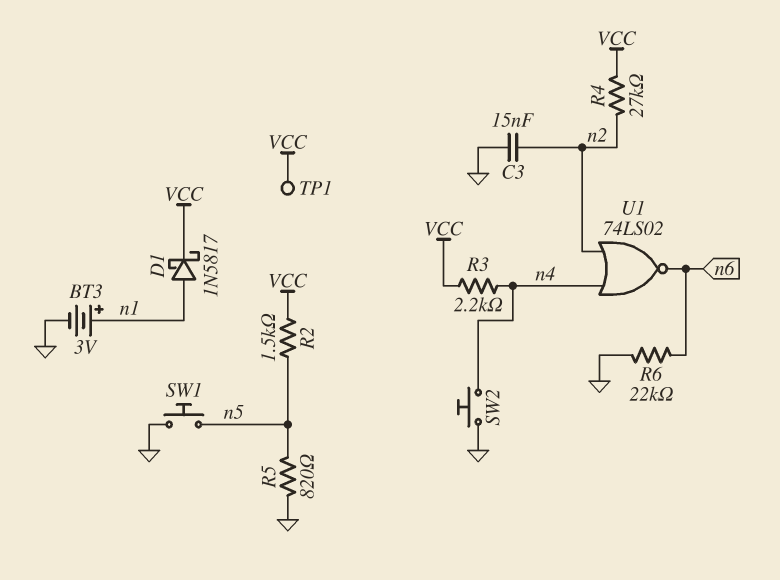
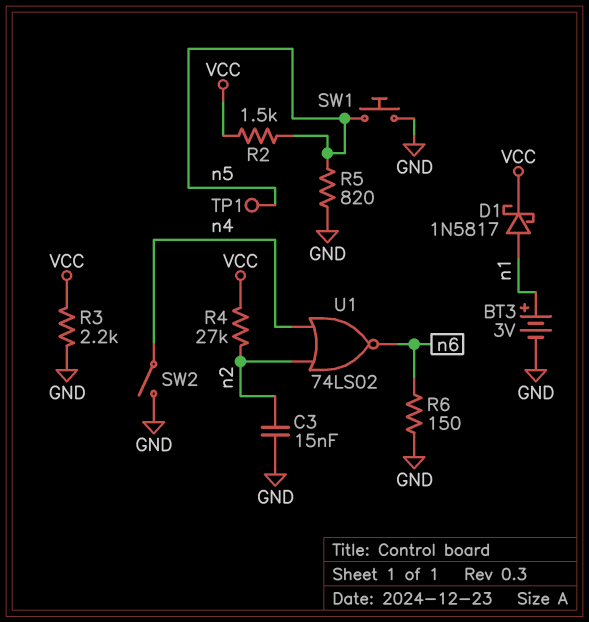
R3: 2.2k (VCC, n4) -> 2.2k (GND, VCC)
R6: 22k (GND, n6) -> 150 (GND, n6)
SW2: button (GND, n4) -> switch (GND, n4)
TP1: test point (VCC) -> test point (n5)

